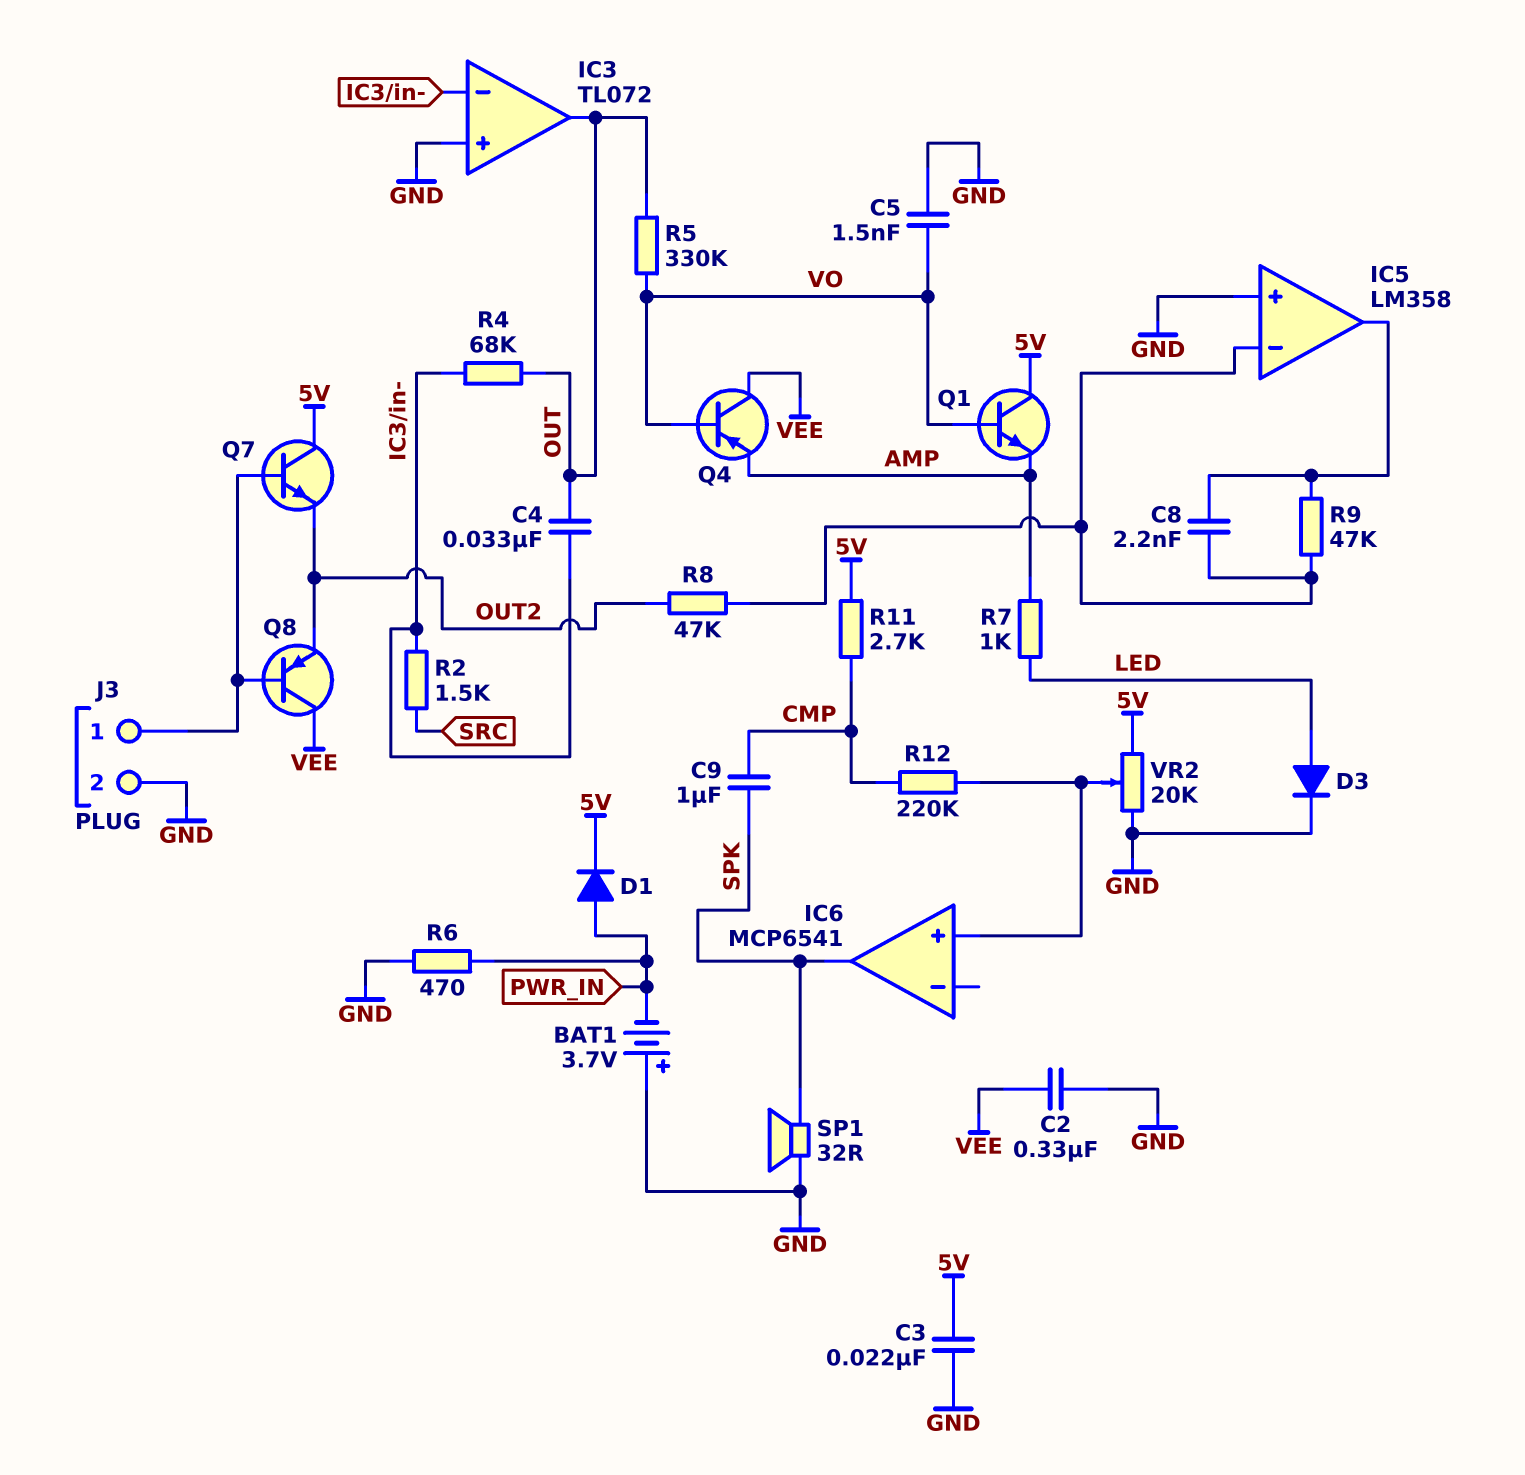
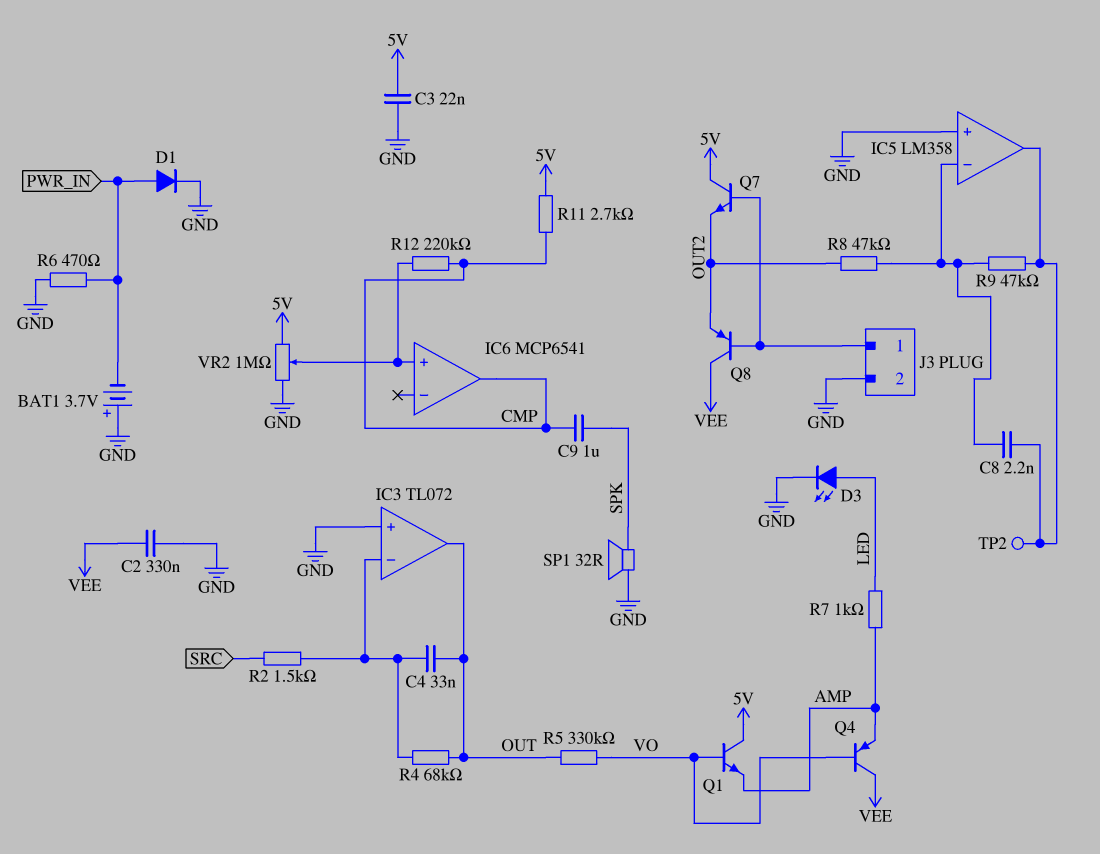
C5: 1.5nF (GND, VO) -> none
D1: diode (A PWR_IN, K 5V) -> diode (A PWR_IN, K GND)
D3: diode (A LED, K GND) -> LED (A LED, K GND)
IC6 pin out: SPK -> CMP
TP2: none -> test point (IC5/out)
VR2: 20k (5V, GND, wiper IC6/in+) -> 1M (5V, GND, wiper IC6/in+)

